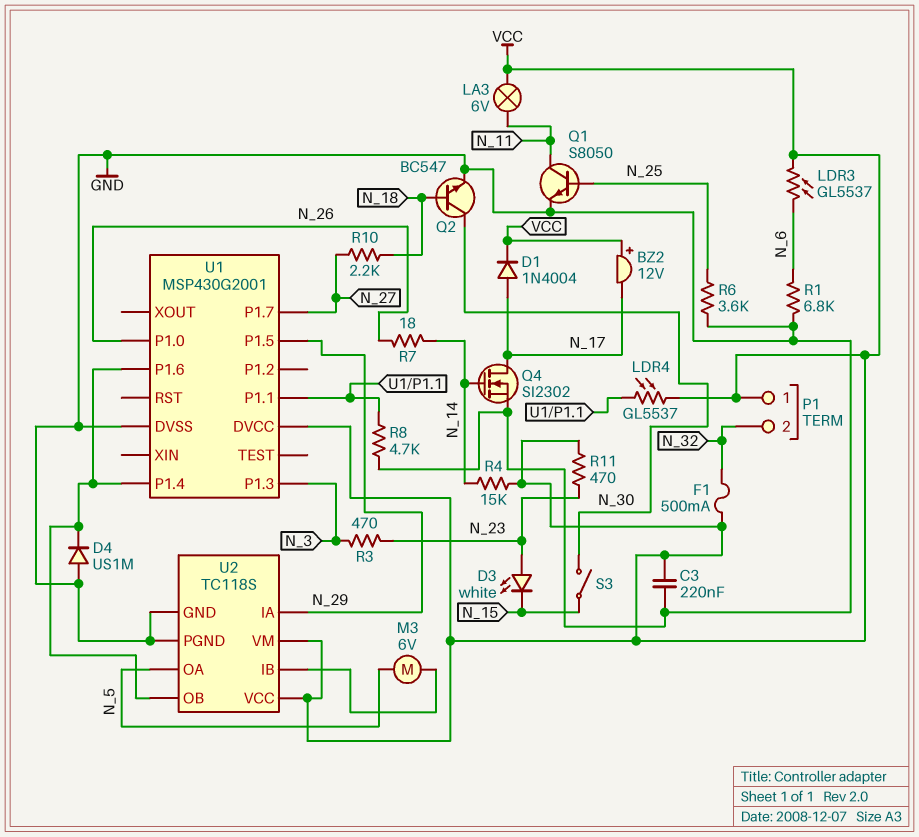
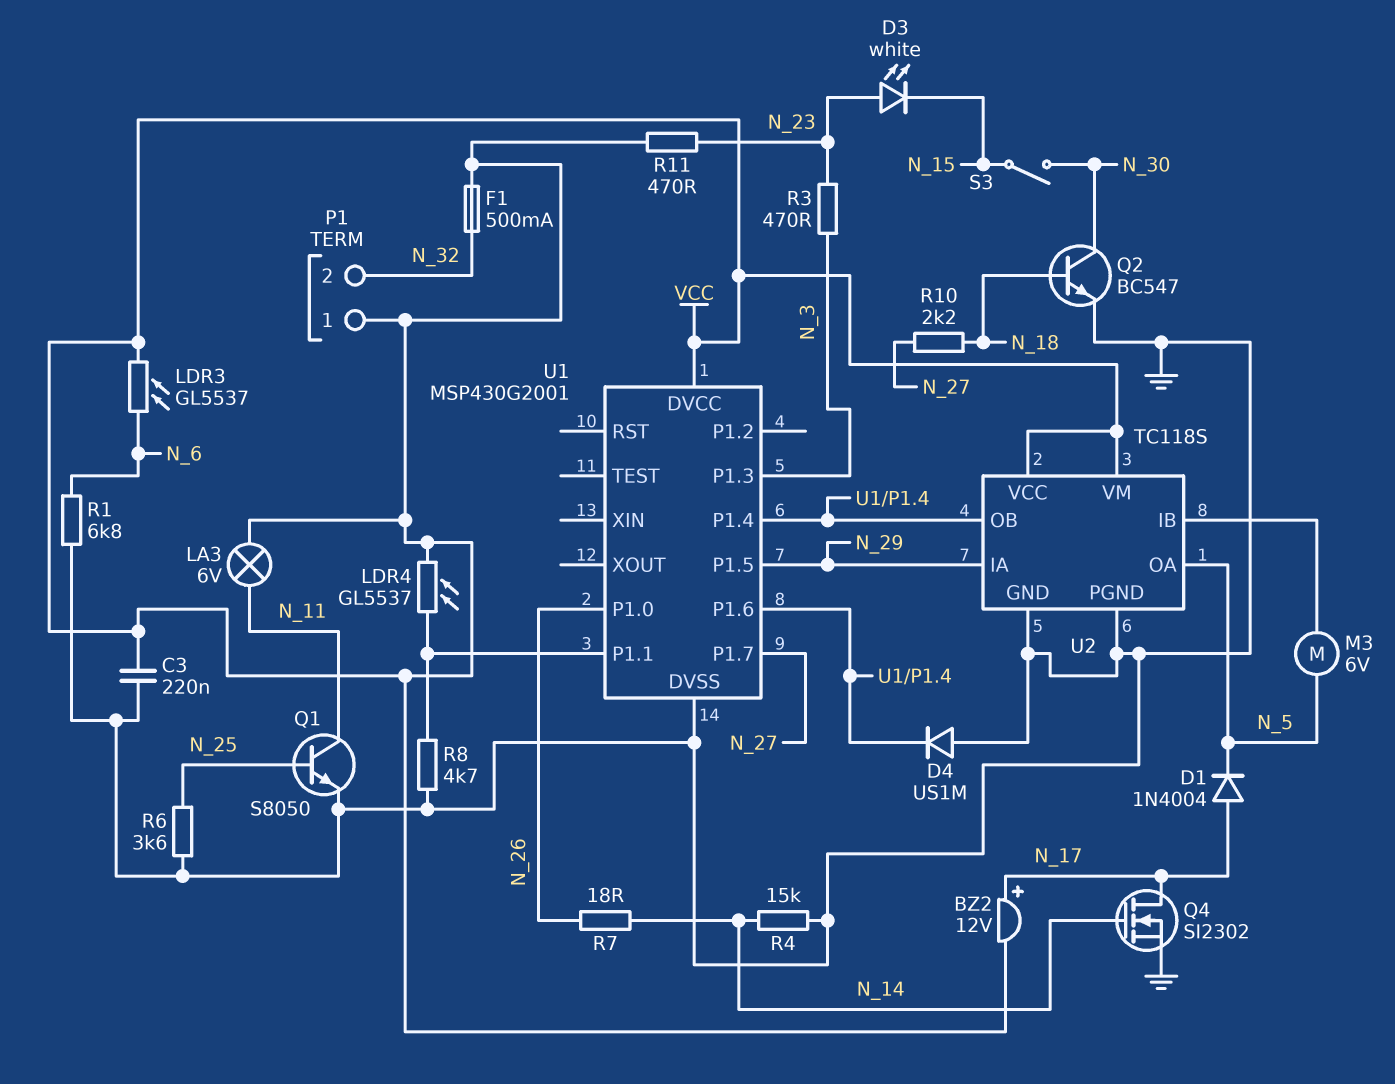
BZ2: buzzer 12V (plus VCC, minus N_17) -> buzzer 12V (plus N_17, minus VCC)
D1: diode 1N4004 (A N_17, K VCC) -> diode 1N4004 (A N_17, K N_5)
R4: 15k (N_14, VCC) -> 15k (GND, N_14)

